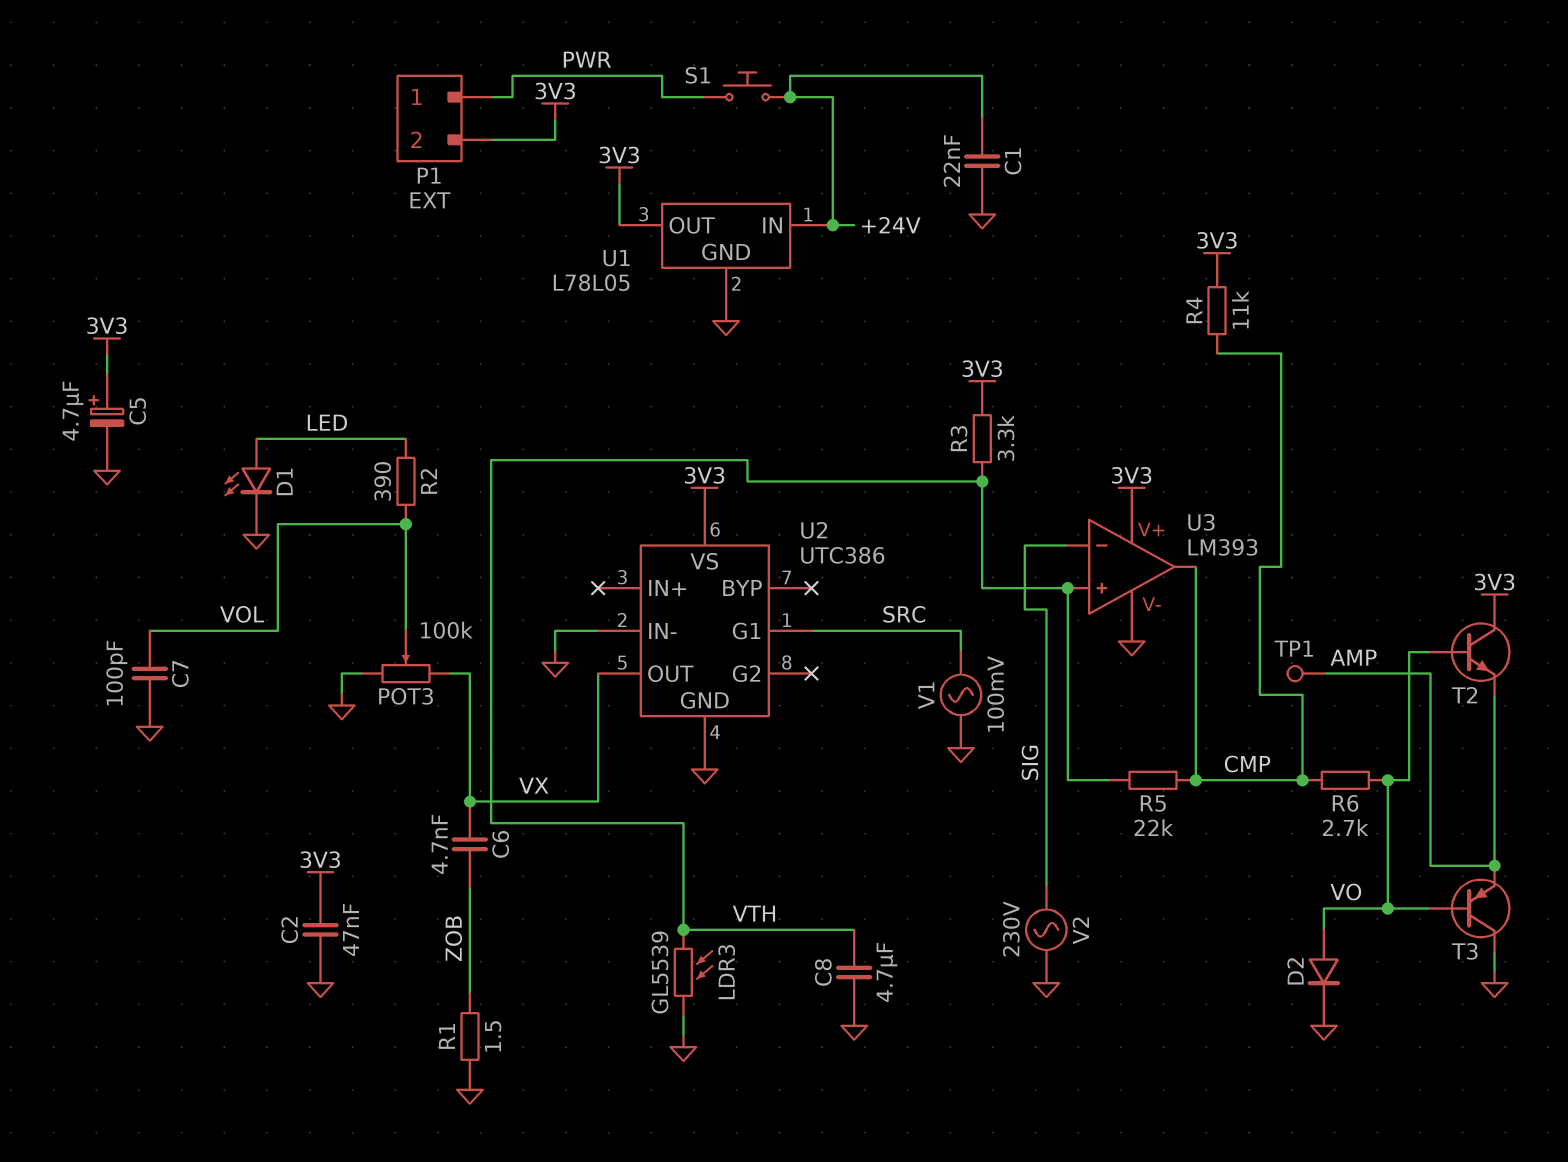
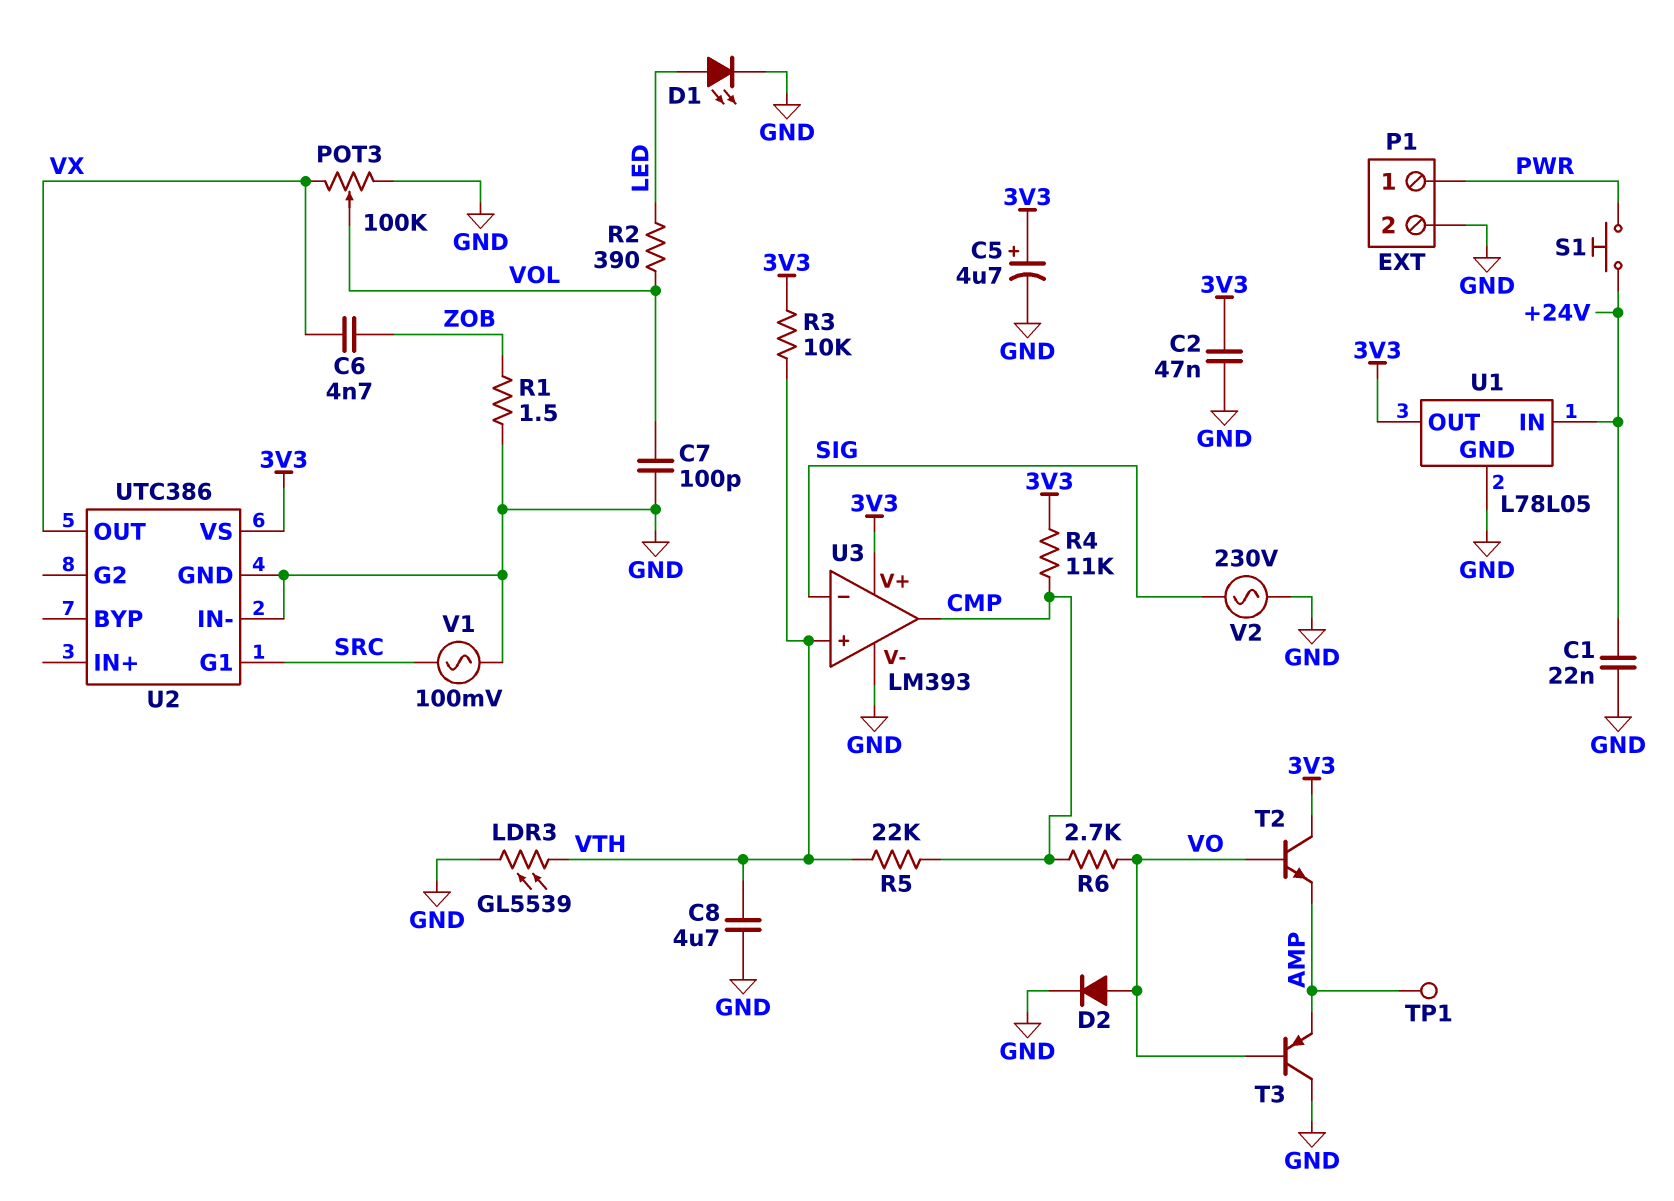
P1 pin 2: 3V3 -> GND
R3: 3.3k (3V3, VTH) -> 10k (3V3, VTH)

